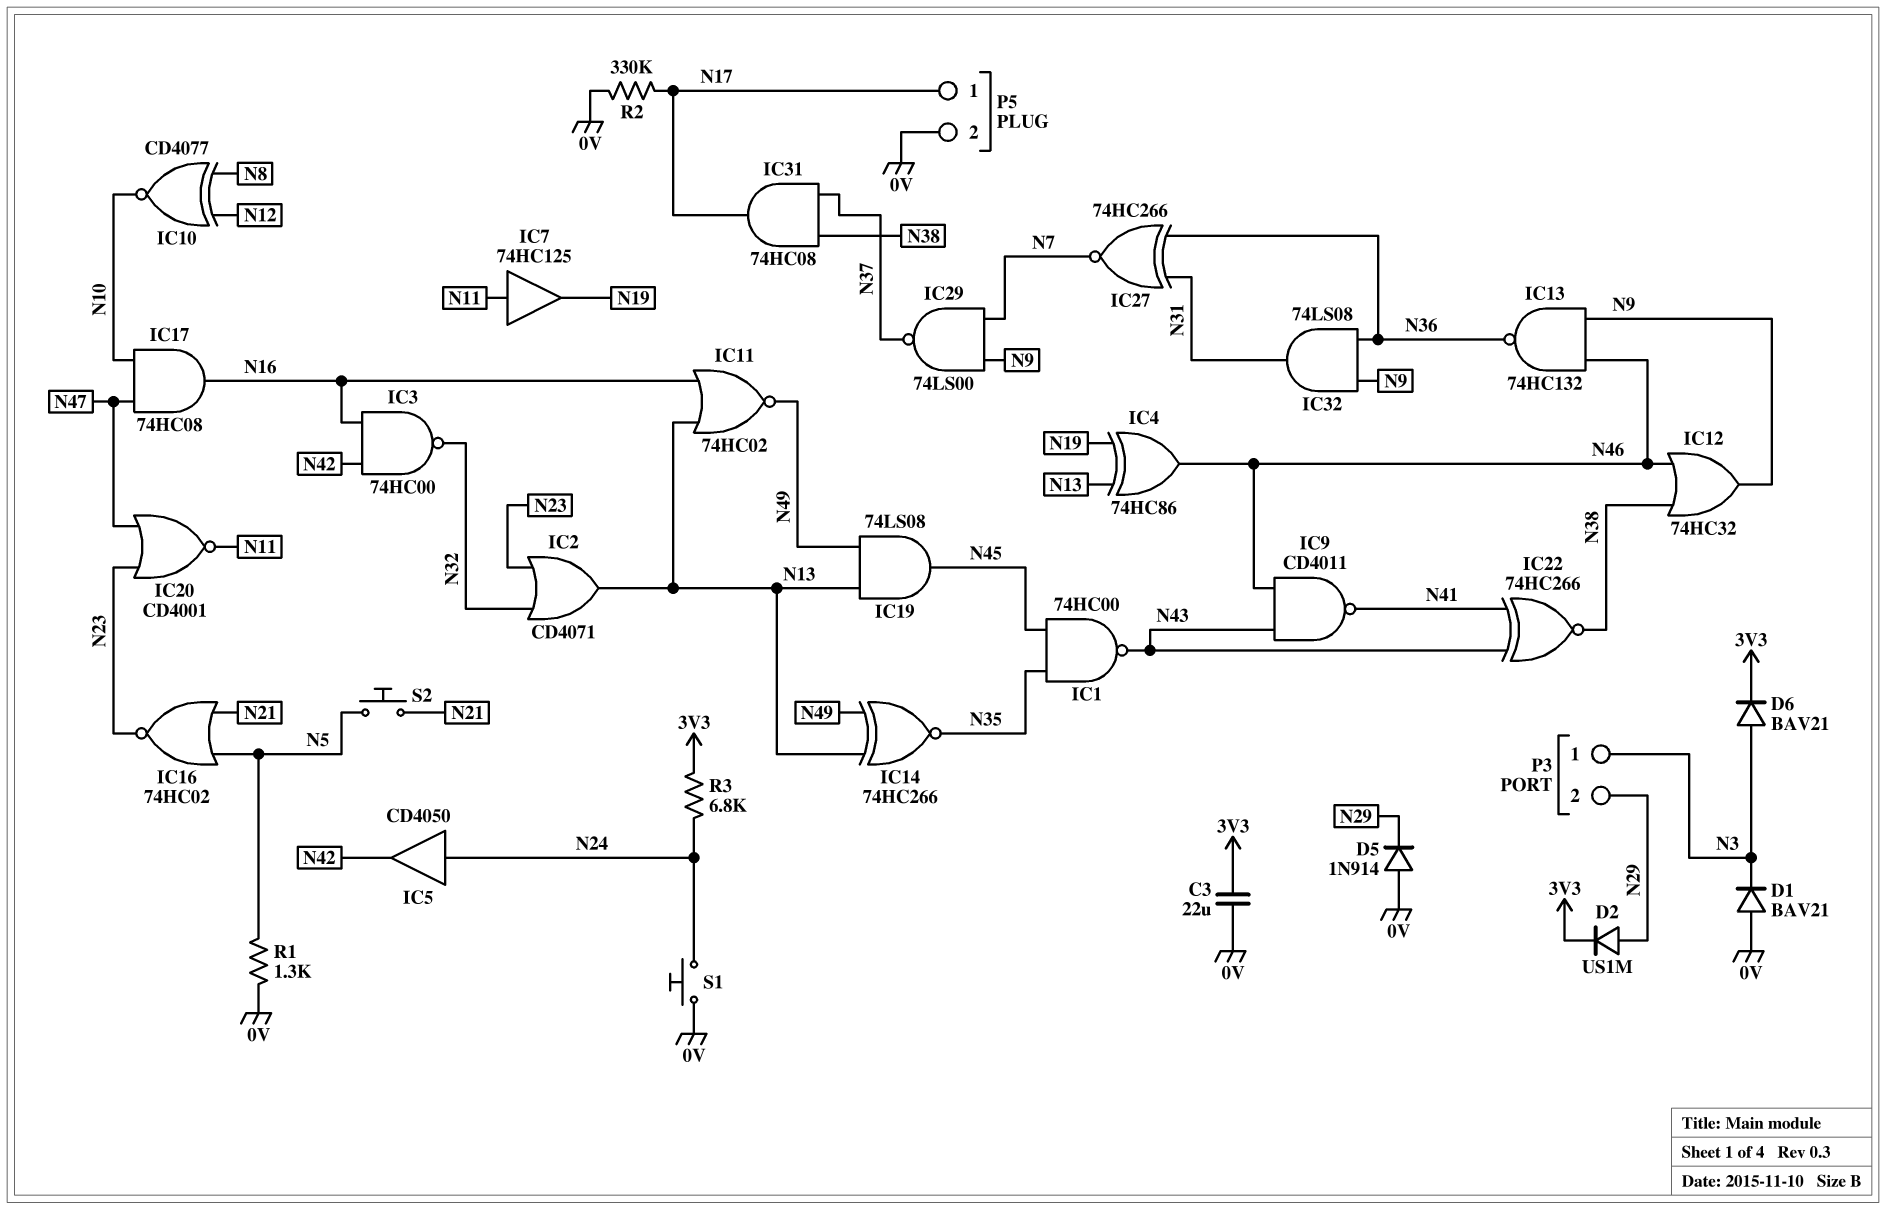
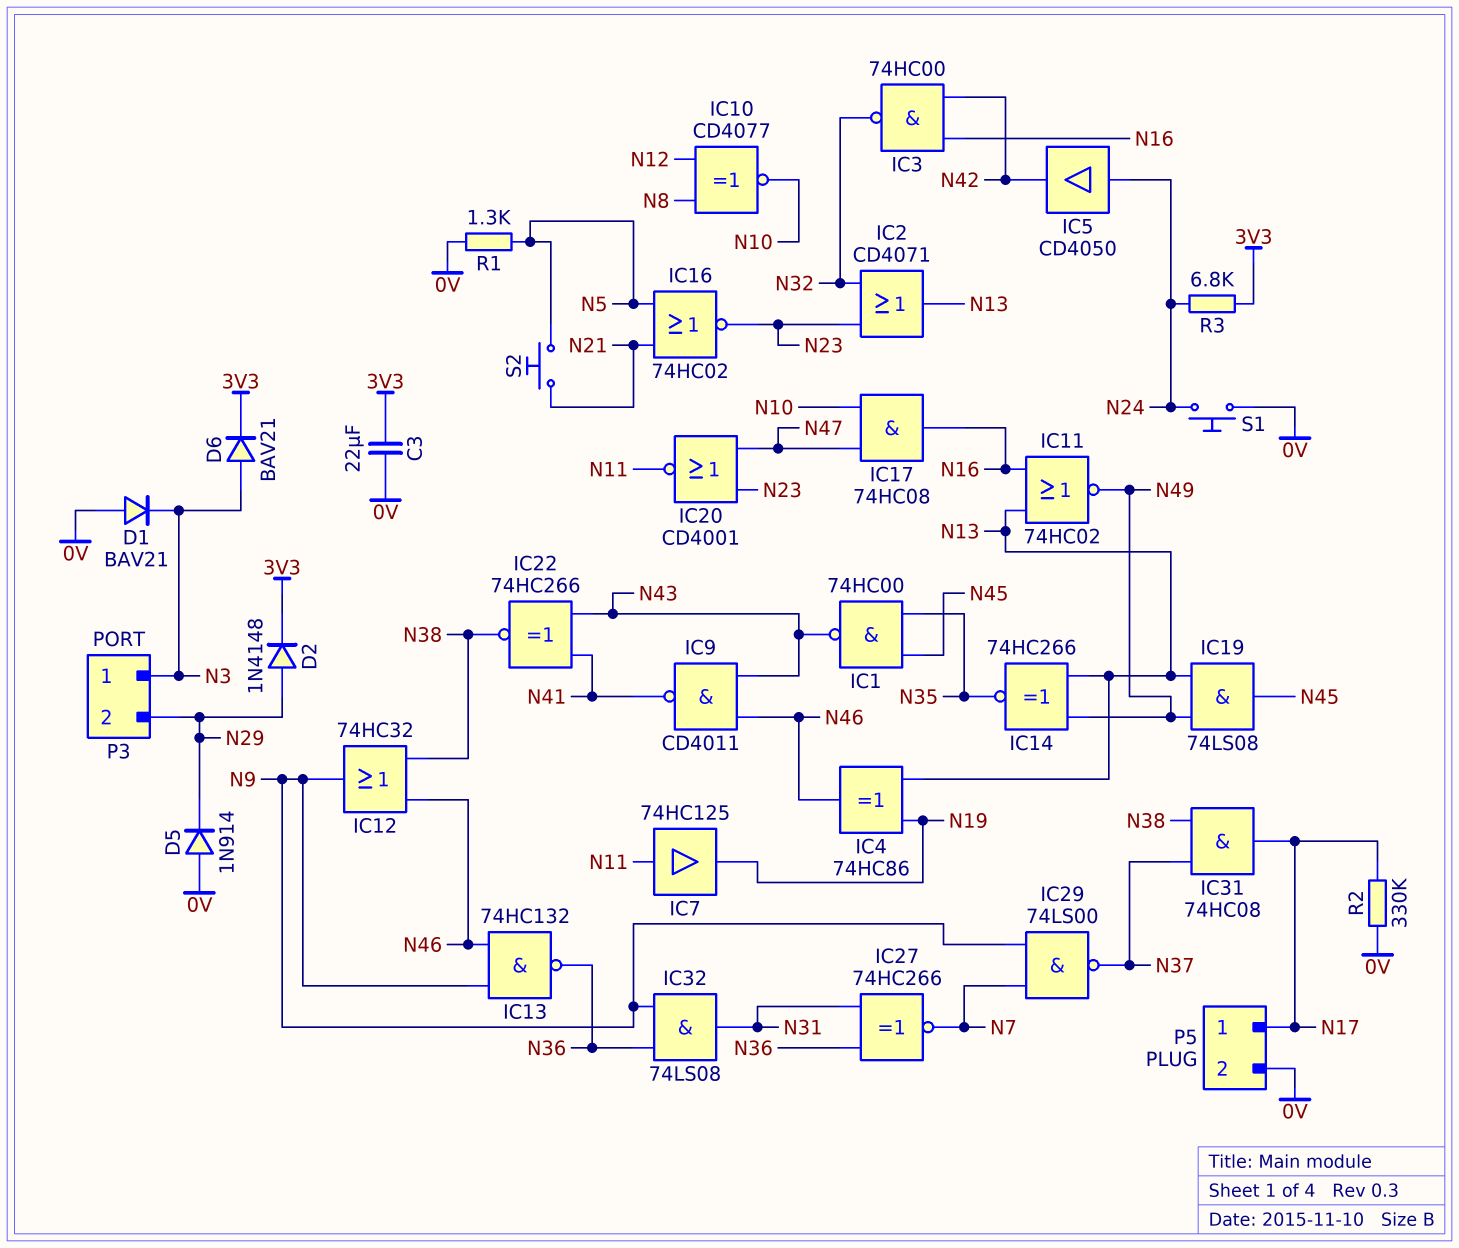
D2: diode US1M (A N29, K 3V3) -> diode 1N4148 (A N29, K 3V3)

